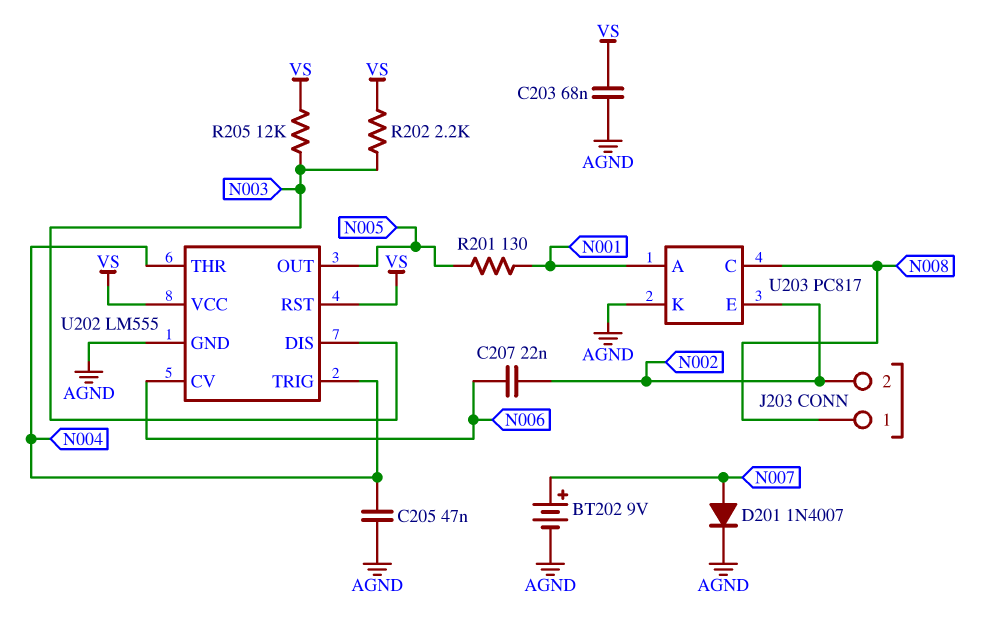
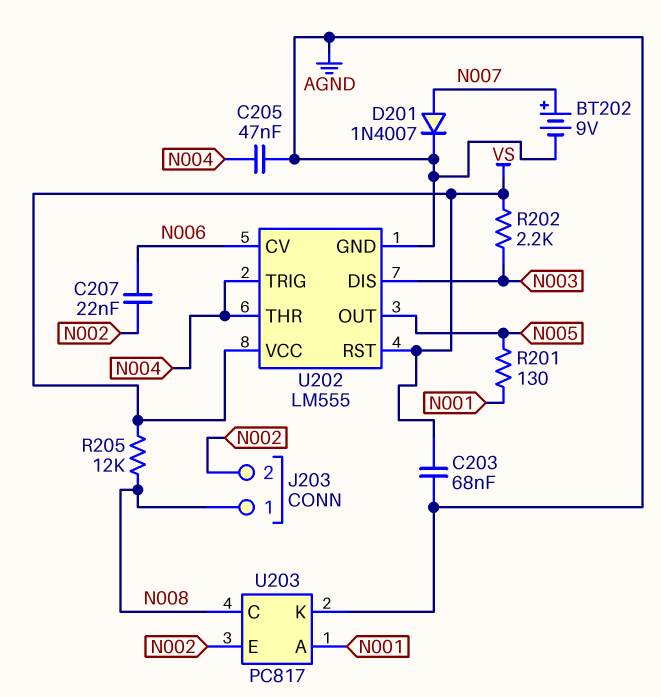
R205: 12k (N003, VS) -> 12k (N008, VS)

